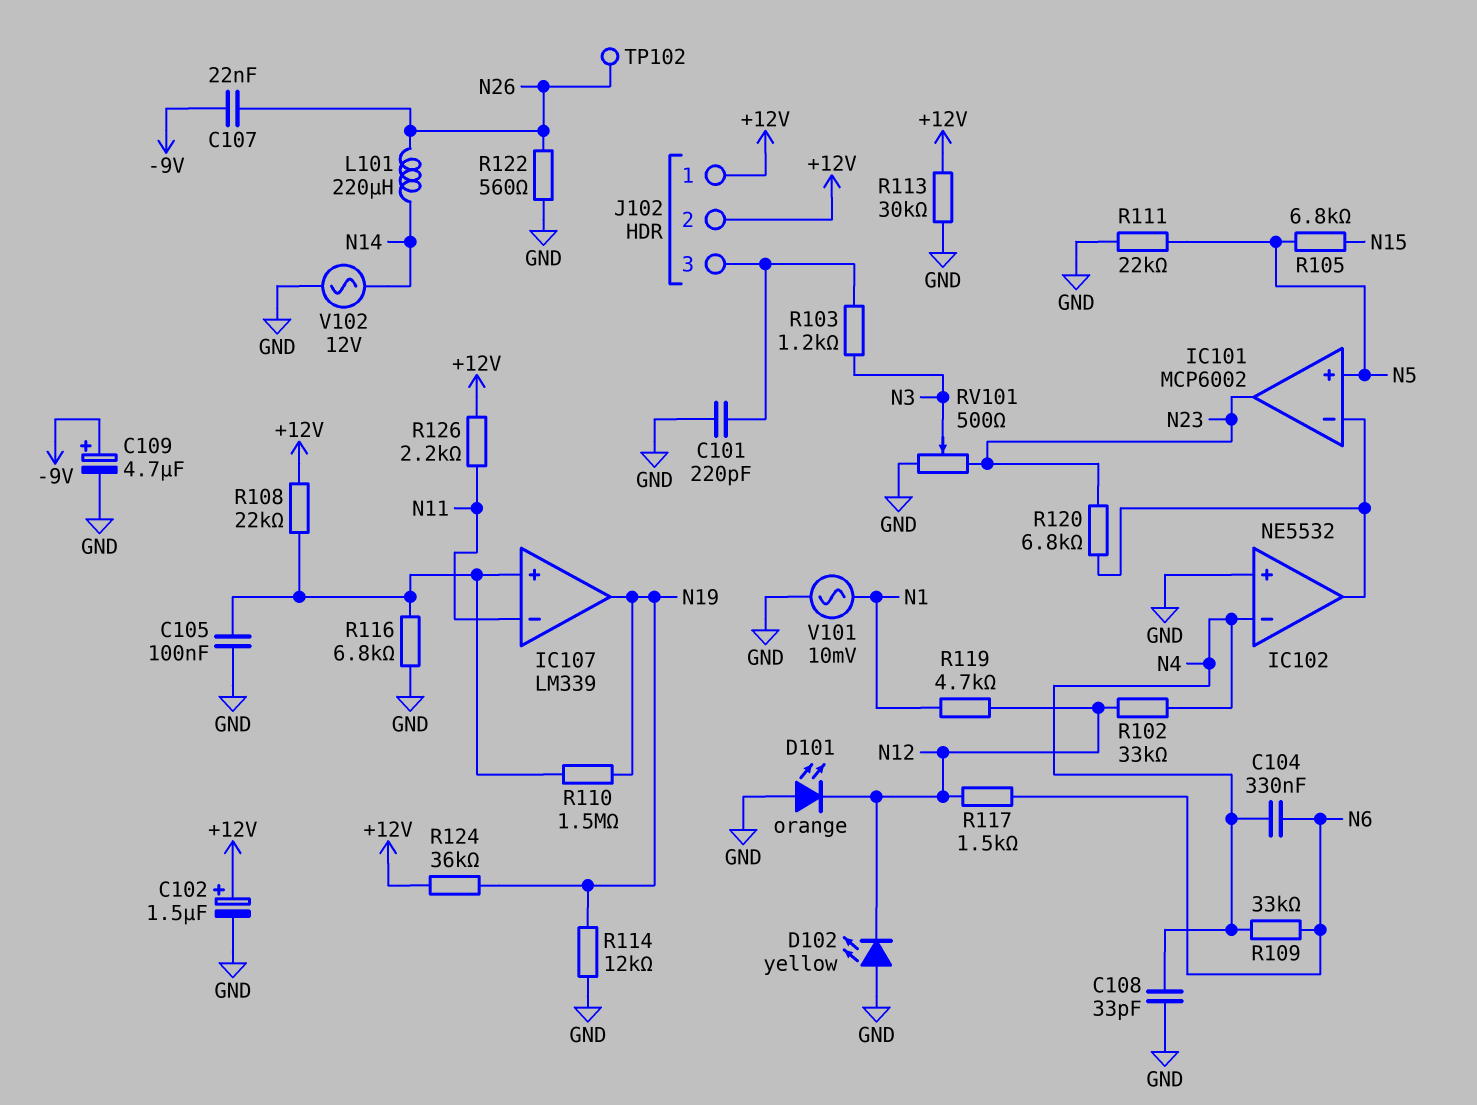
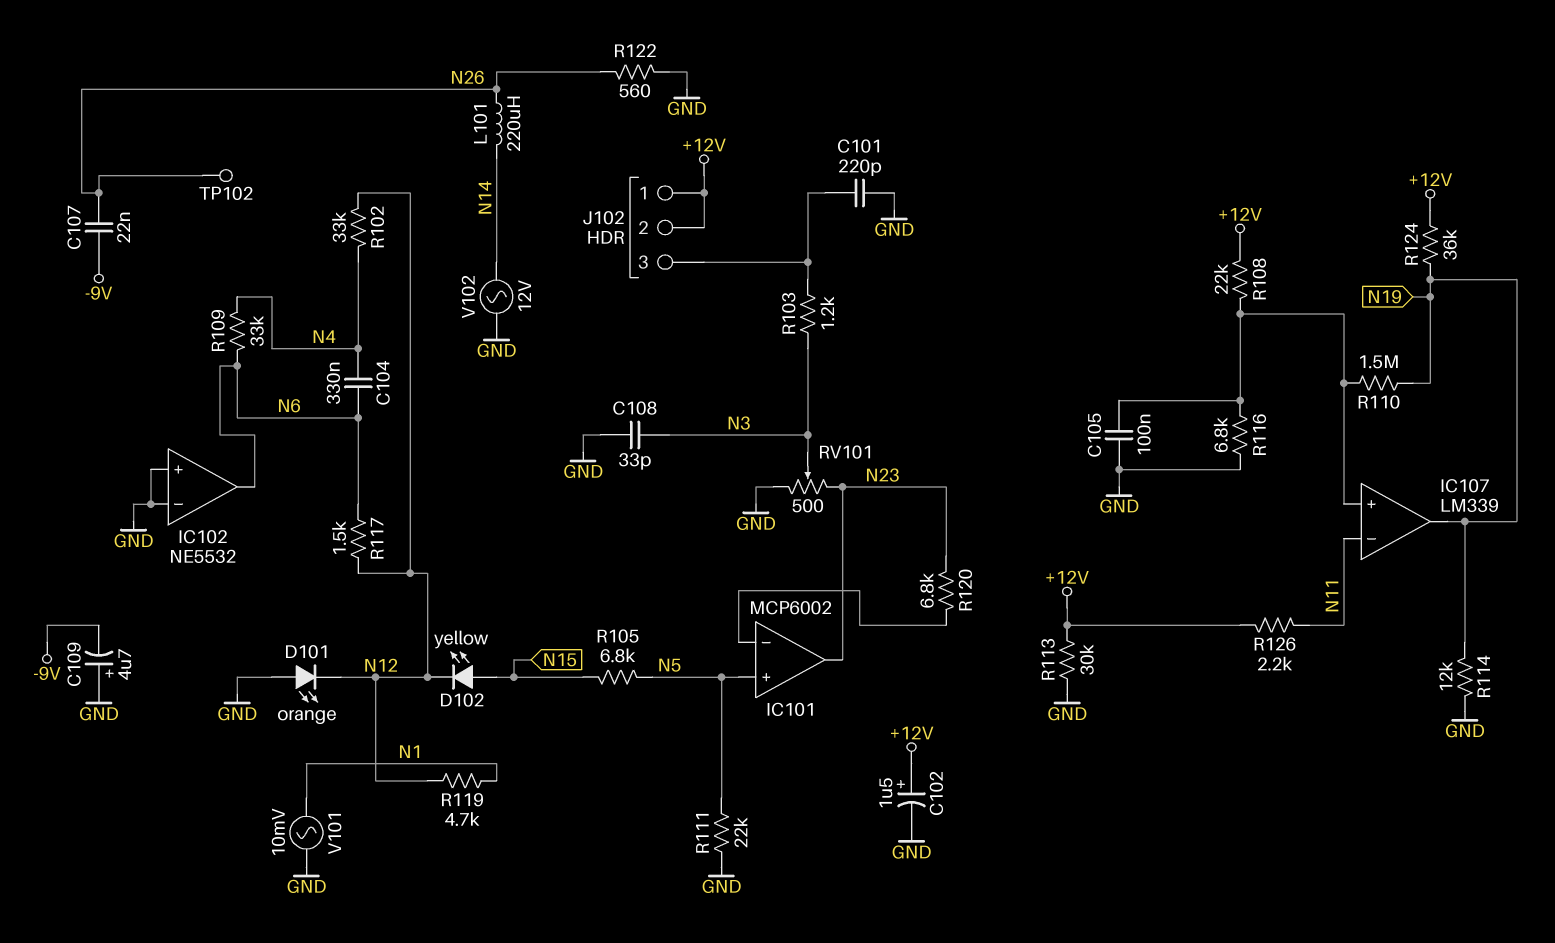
C108: 33pF (GND, N4) -> 33pF (GND, N3)
C109: 4.7uF (plus -9V, minus GND) -> 4.7uF (plus GND, minus -9V)
D102: LED yellow (A GND, K N12) -> LED yellow (A N15, K N12)
IC102 pin in-: N4 -> GND
IC102 pin out: IC101/in- -> N6

